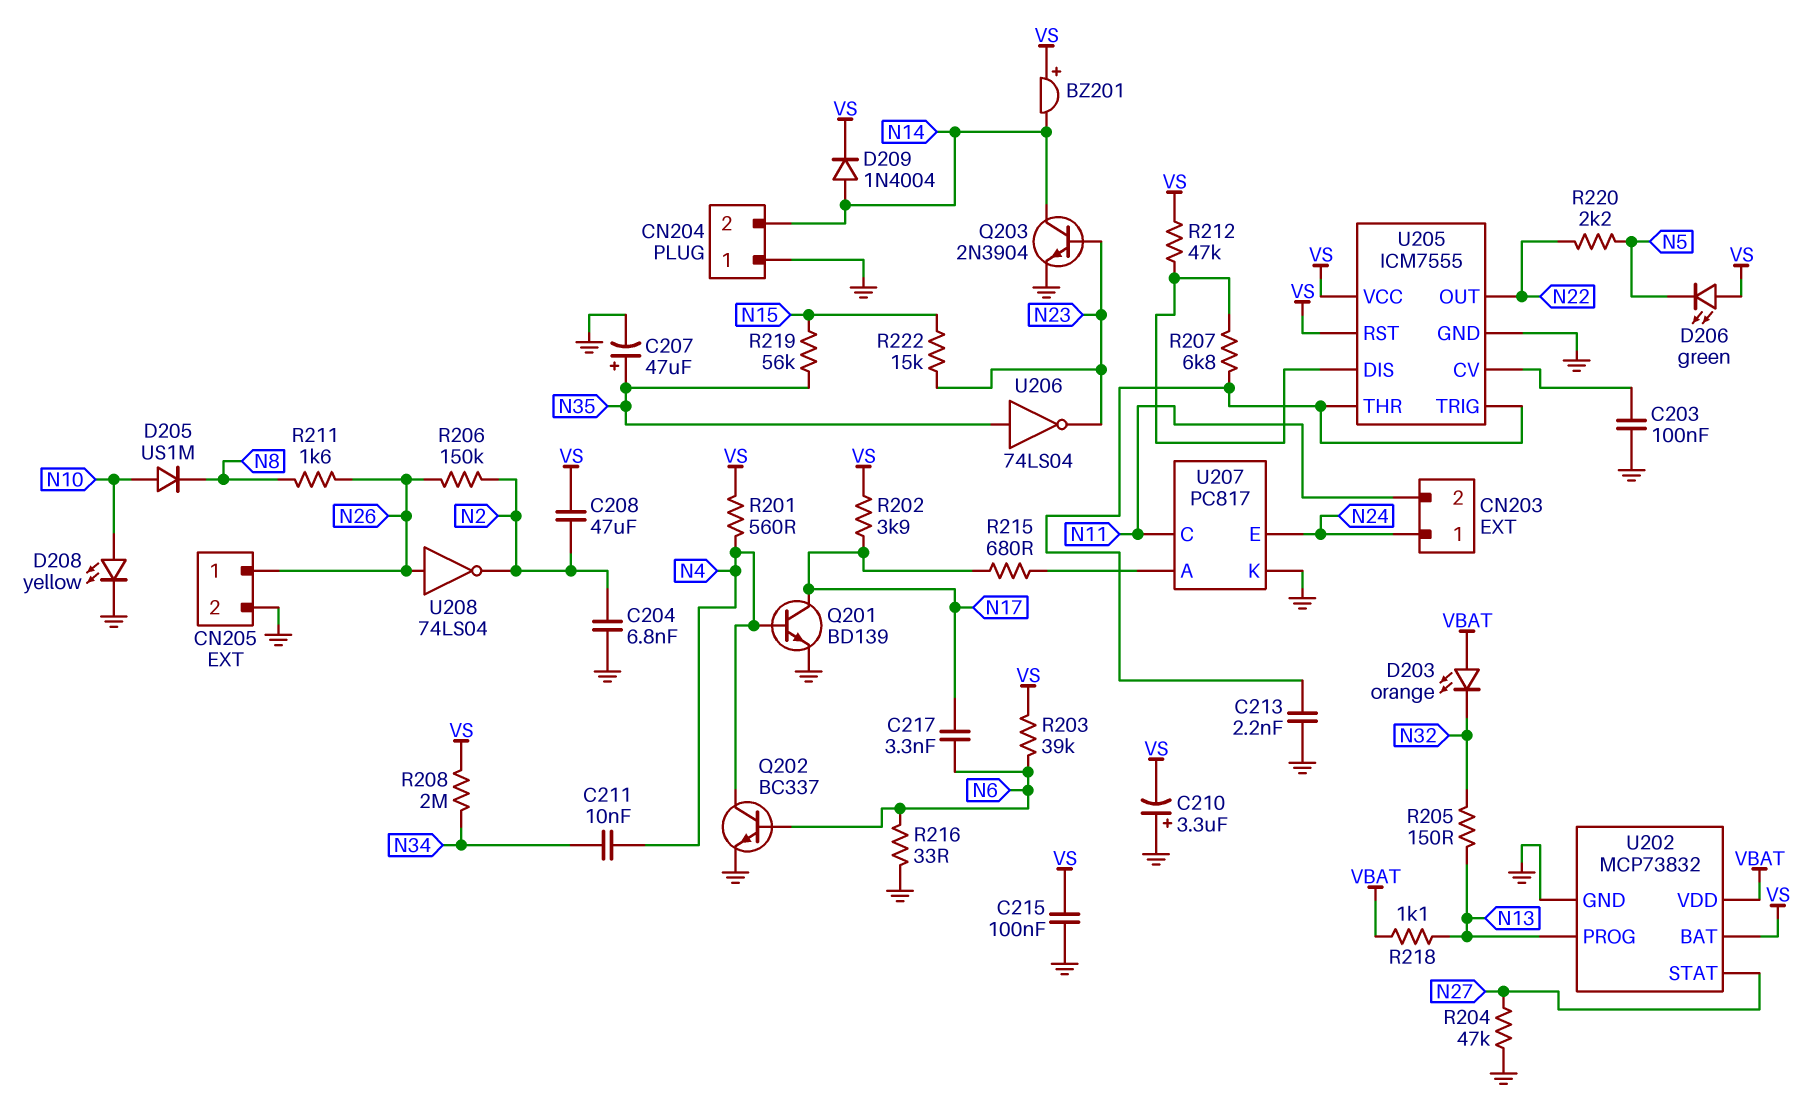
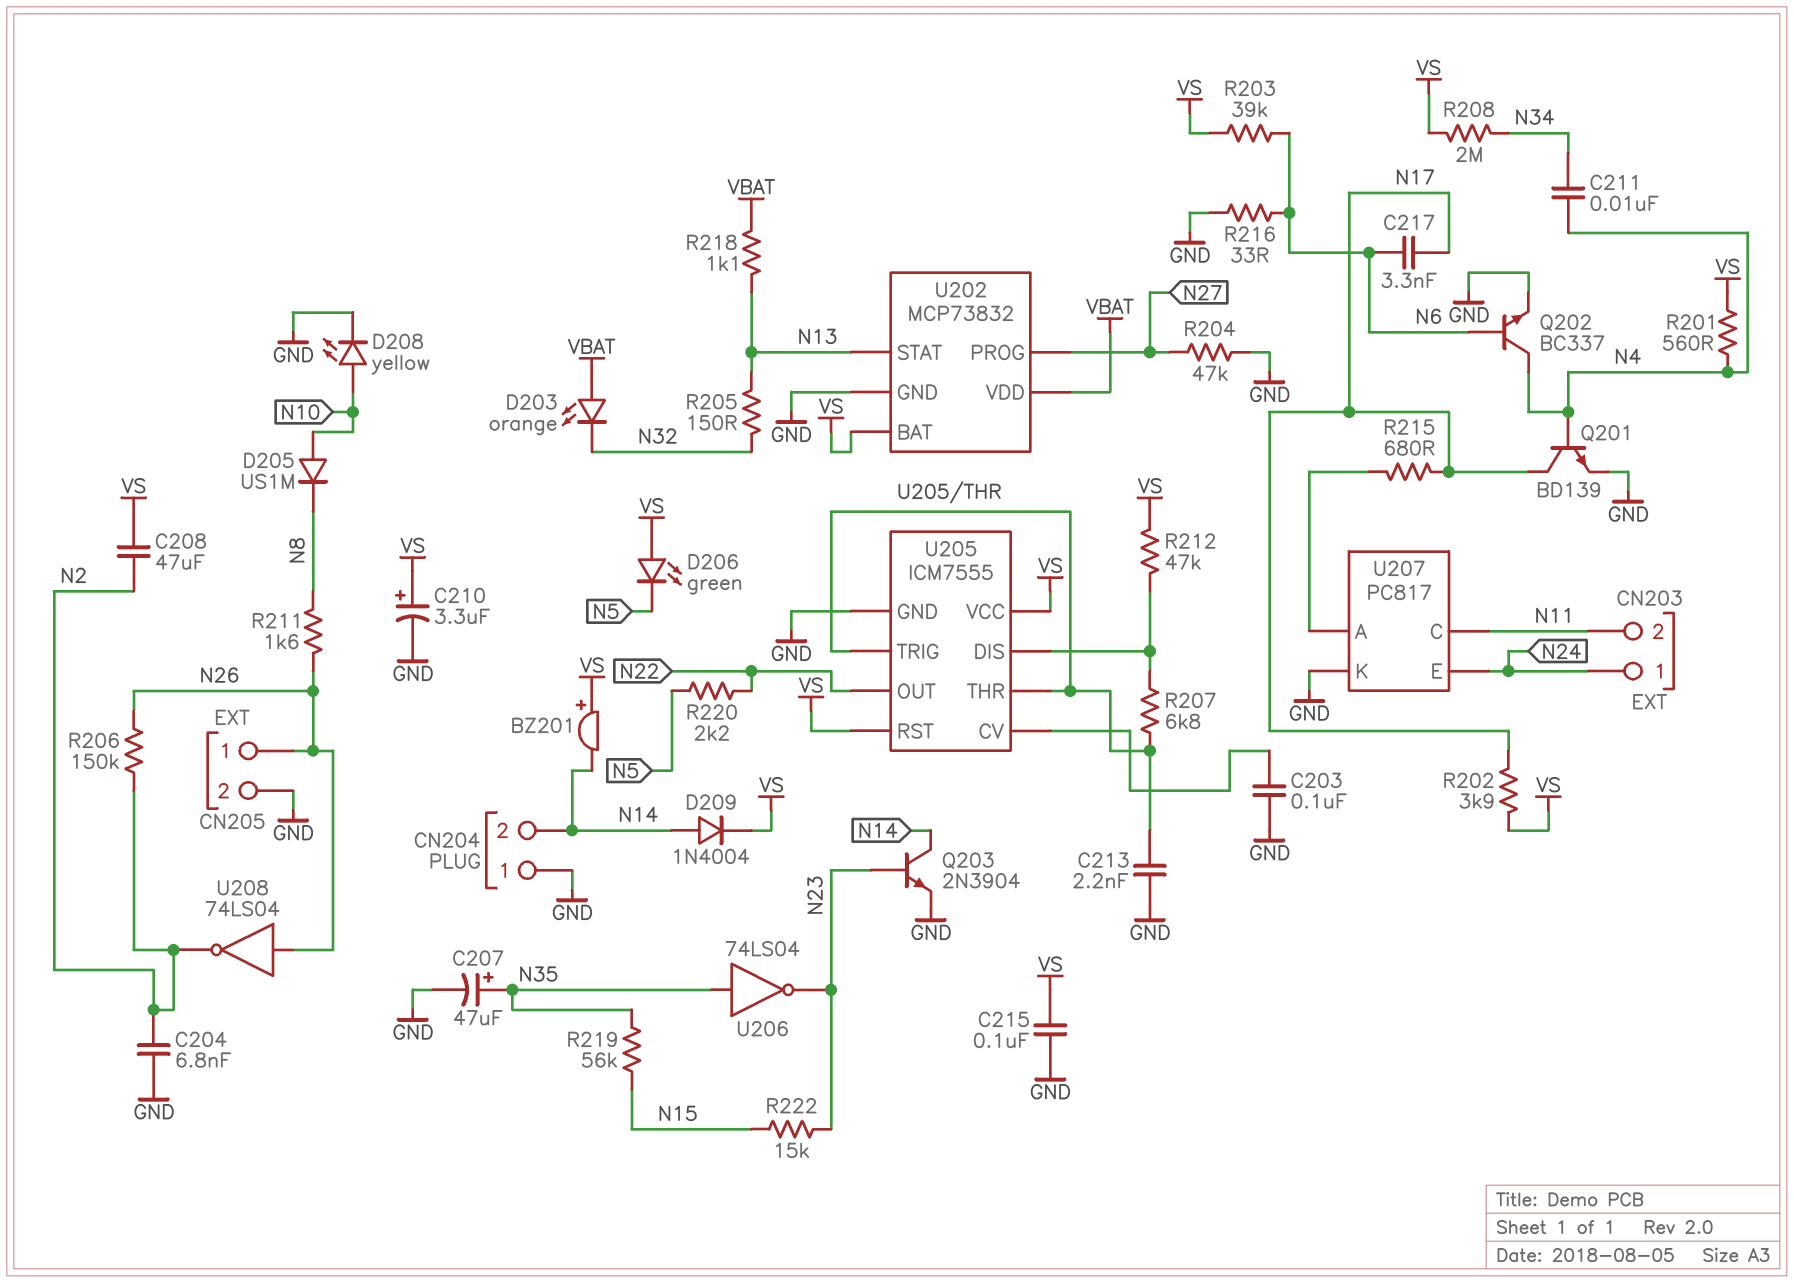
C210: 3.3uF (plus GND, minus VS) -> 3.3uF (plus VS, minus GND)
U202 pin PROG: N13 -> N27
U202 pin STAT: N27 -> N13

